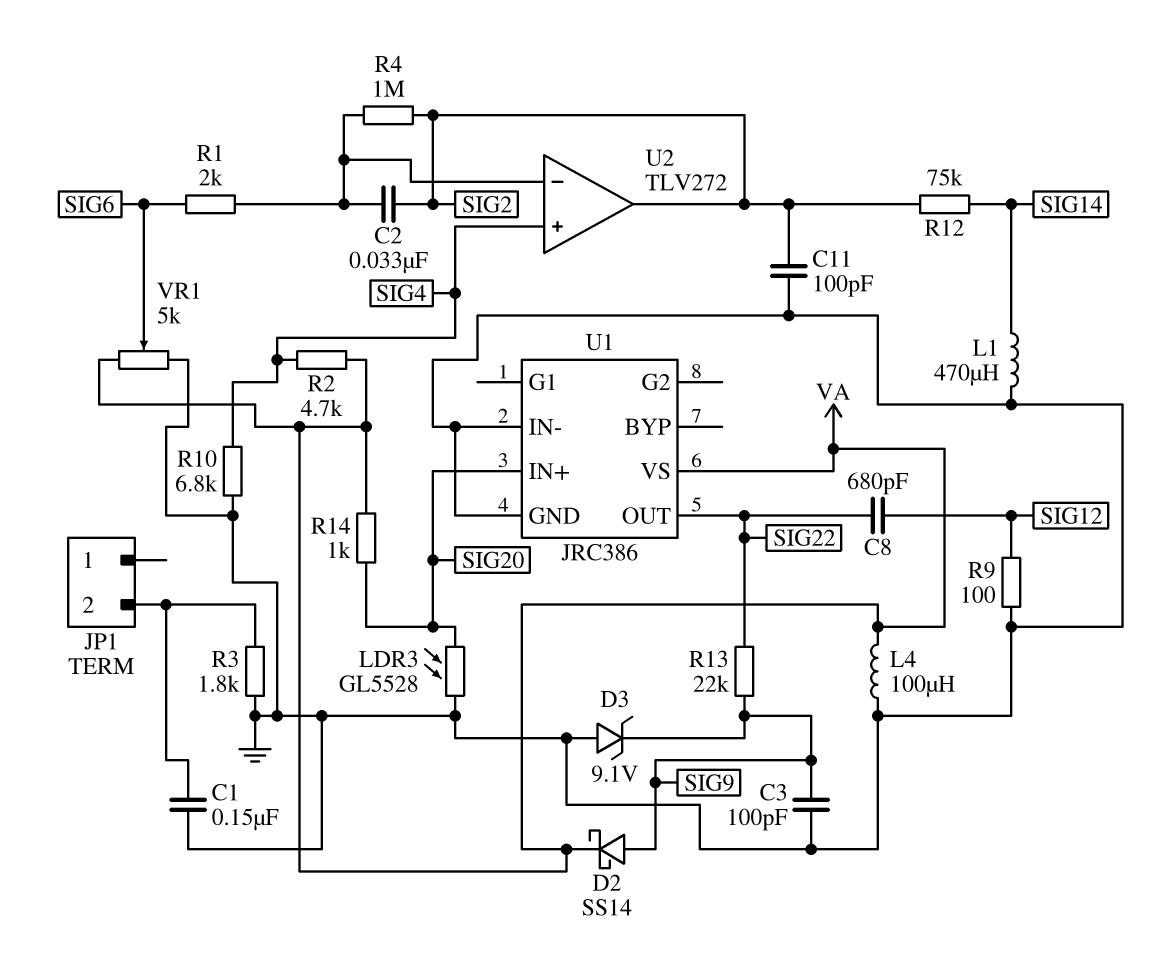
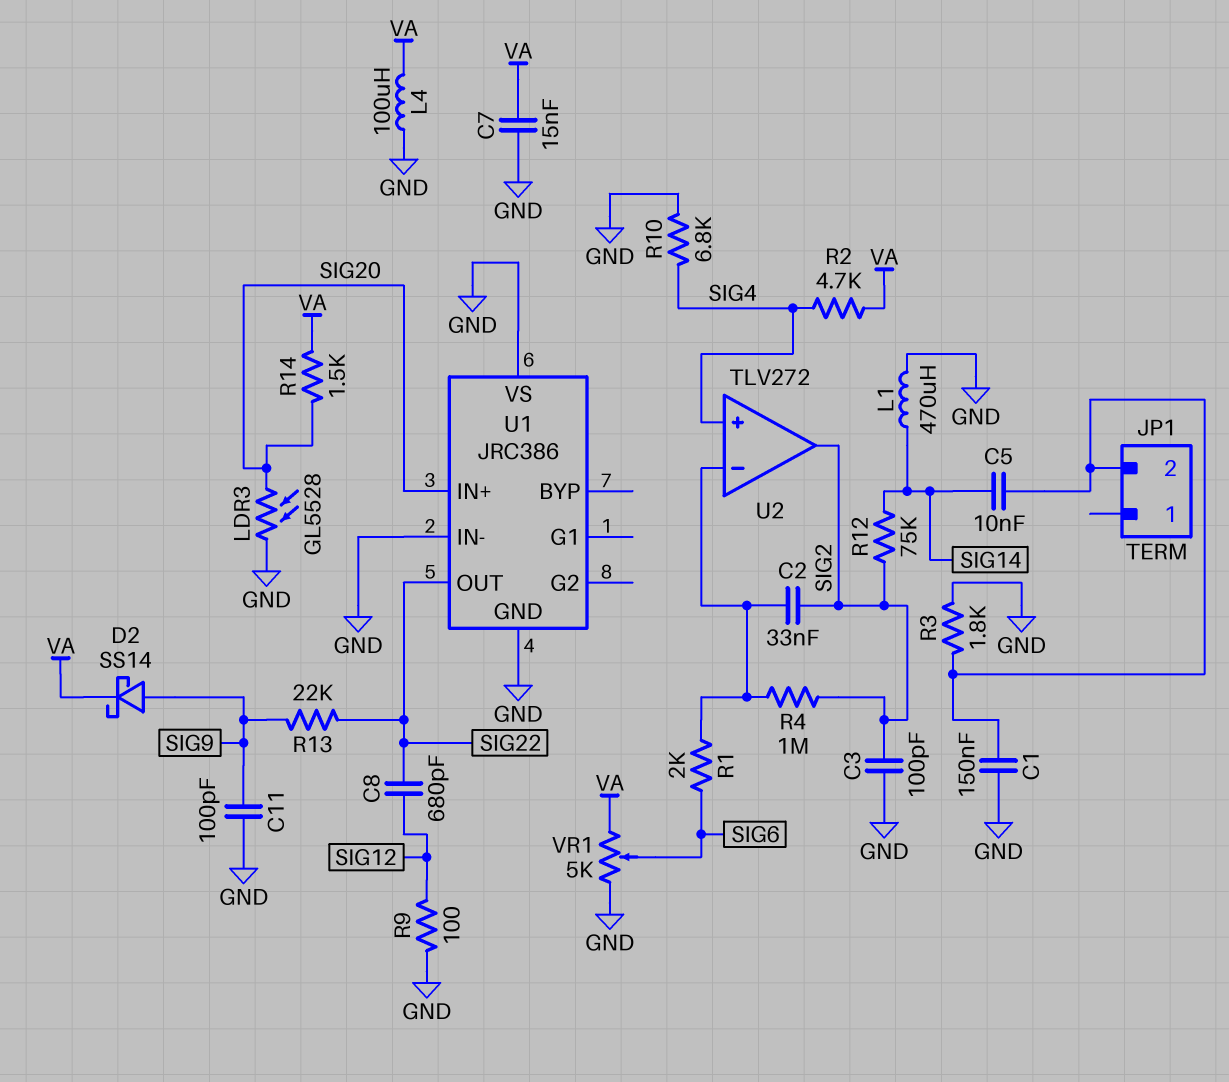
C3: 100pF (GND, SIG9) -> 100pF (GND, SIG2)
C5: none -> 10nF (JP1/2, SIG14)
C7: none -> 15nF (GND, VA)
C11: 100pF (GND, SIG2) -> 100pF (GND, SIG9)
D3: zener 9.1V (A GND, K SIG9) -> none
R14: 1k (SIG20, VA) -> 1.5k (SIG20, VA)
U1 pin VS: VA -> GND

